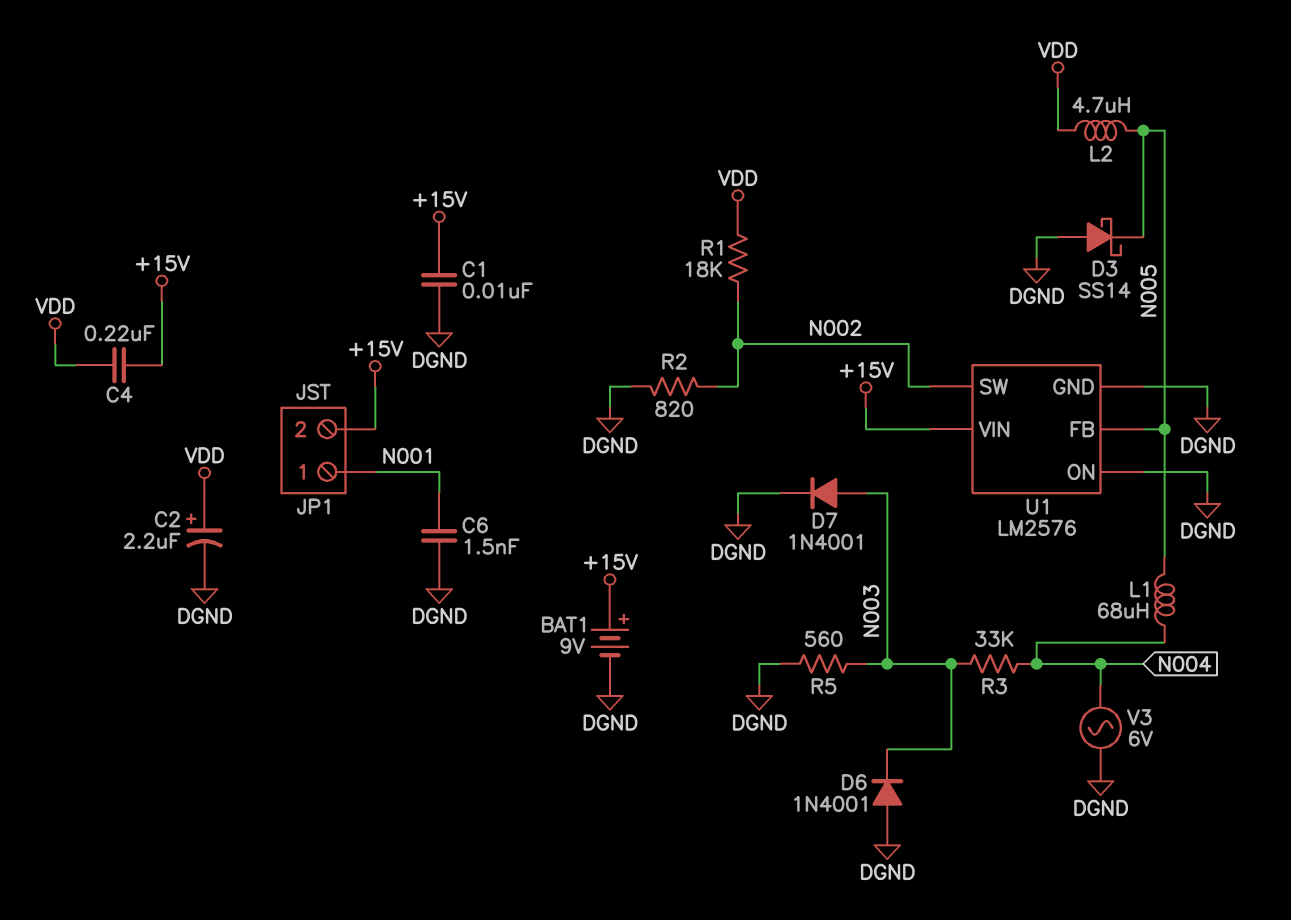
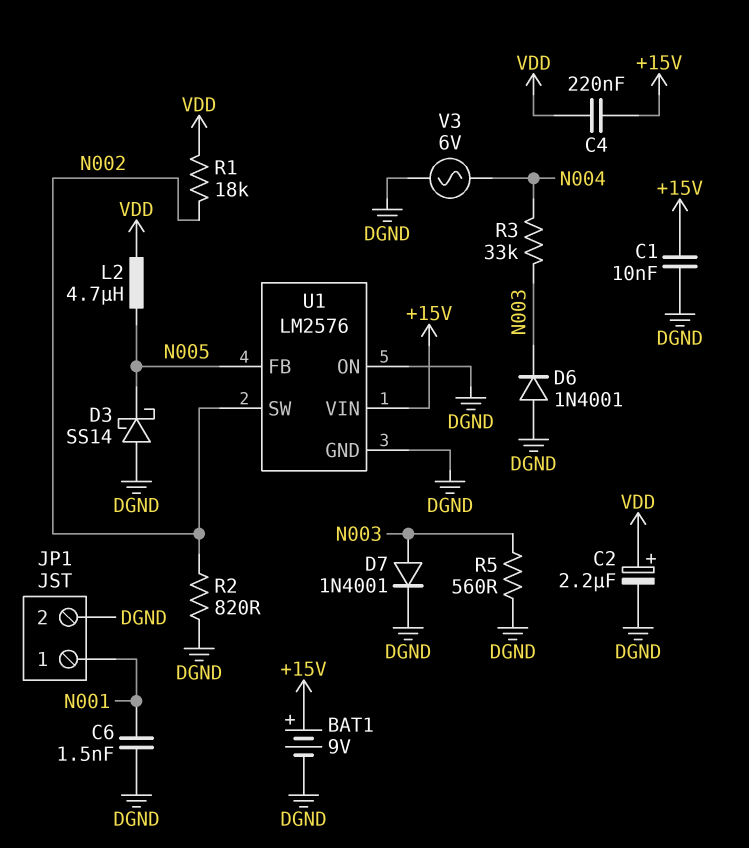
JP1 pin 2: +15V -> DGND
L1: 68uH (N004, N005) -> none

